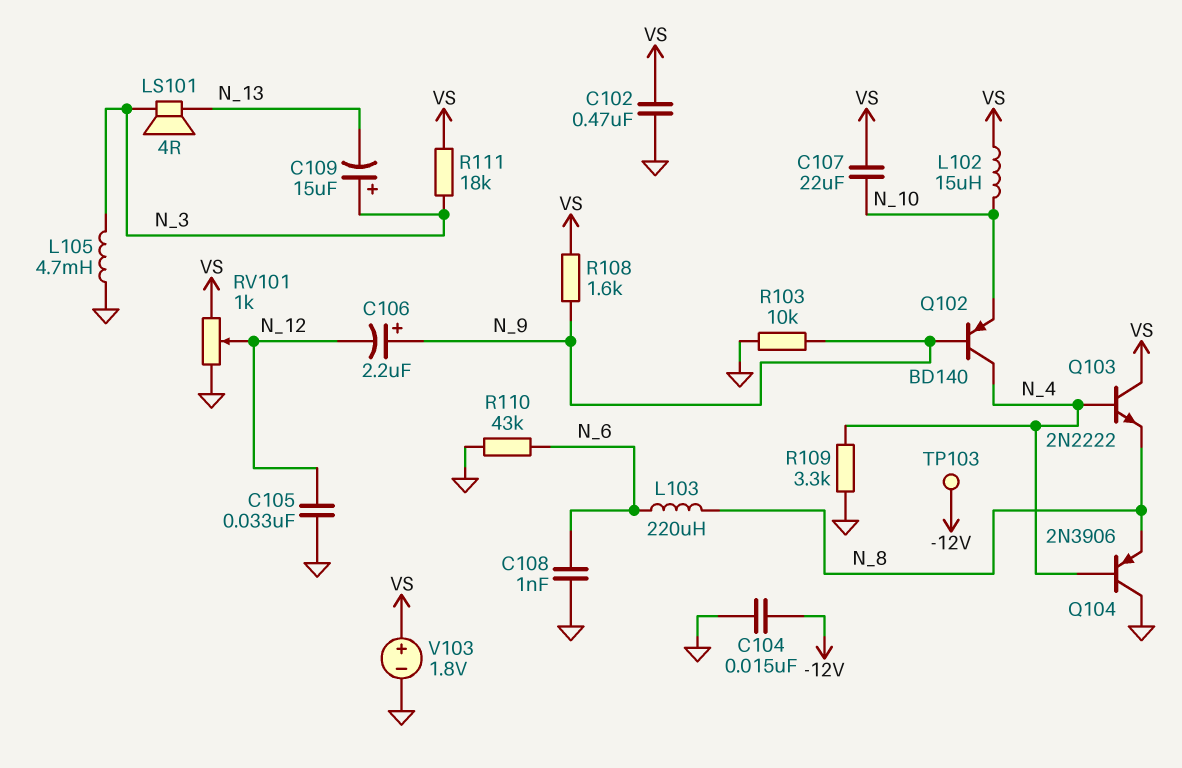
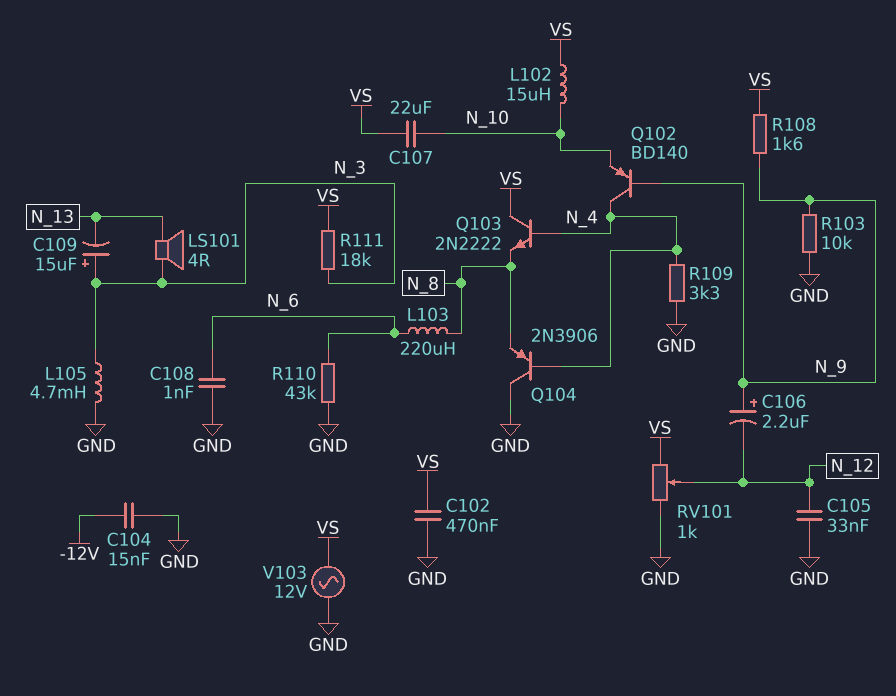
TP103: test point (-12V) -> none
V103: 1.8V (plus VS, minus GND) -> AC 12V (GND, VS)

